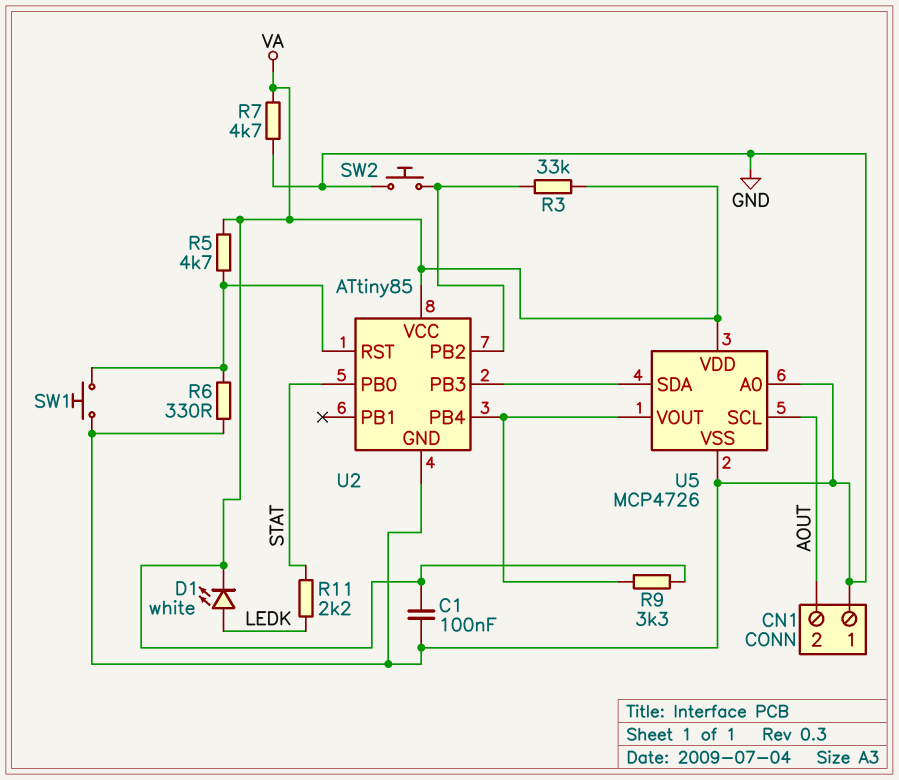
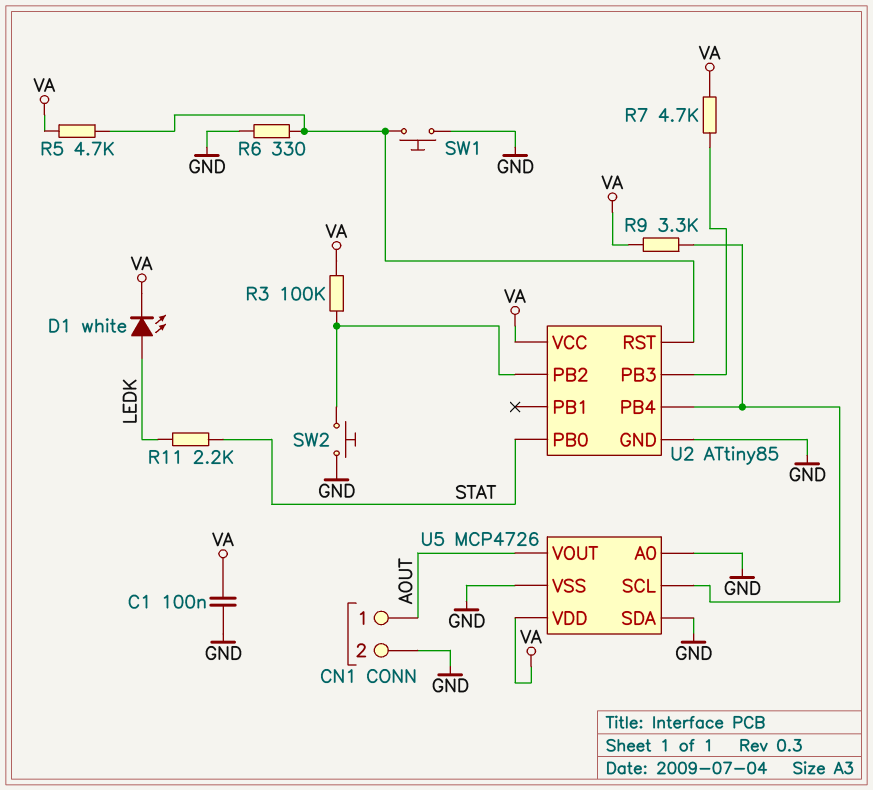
CN1 pin 1: GND -> AOUT
CN1 pin 2: AOUT -> GND
R3: 33k (U2/PB2, VA) -> 100k (U2/PB2, VA)
R7: 4.7k (GND, VA) -> 4.7k (U2/PB3, VA)
U5 pin SCL: AOUT -> U2/PB4
U5 pin SDA: U2/PB3 -> GND
U5 pin VOUT: U2/PB4 -> AOUT

